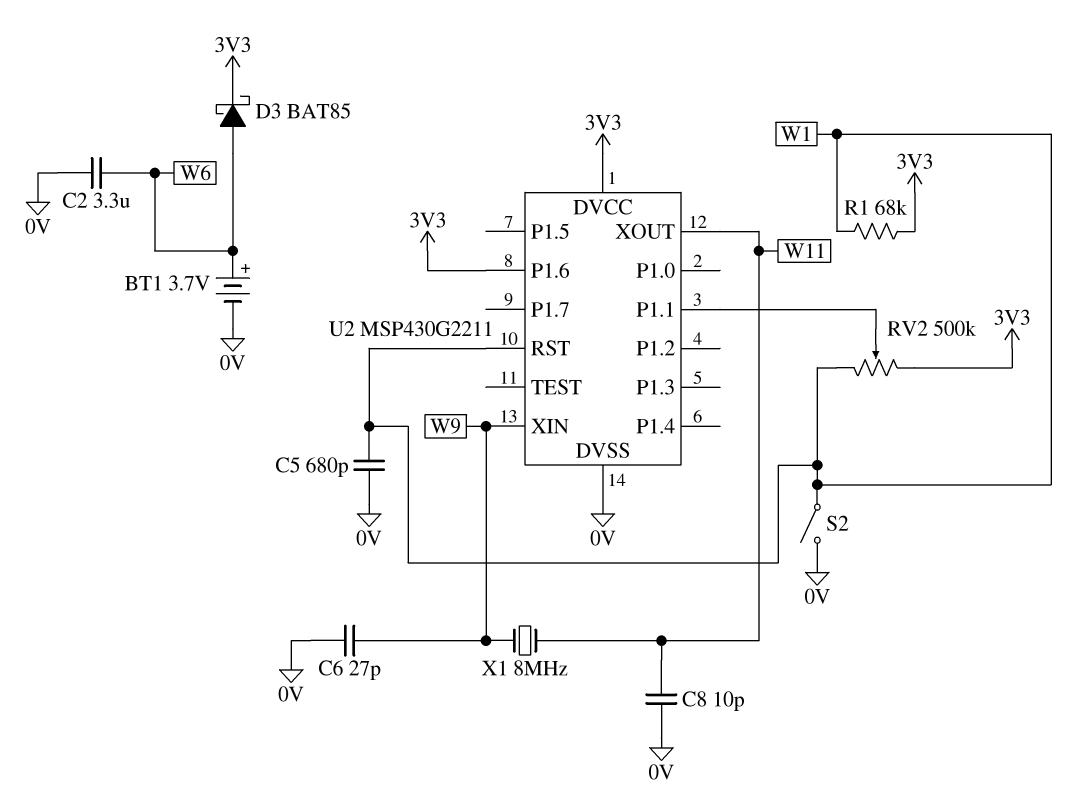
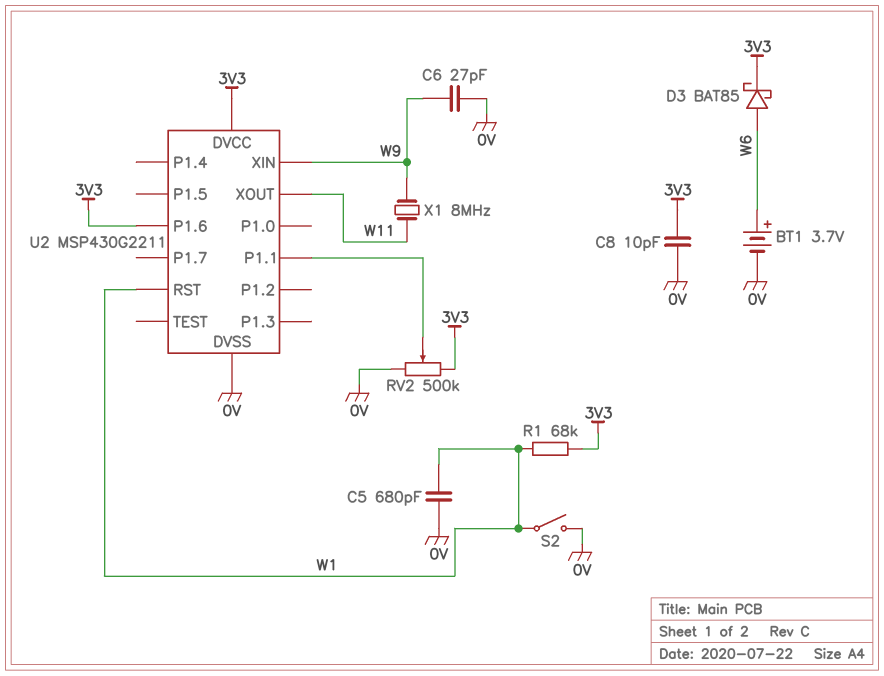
C2: 3.3uF (0V, W6) -> none
C8: 10pF (0V, W11) -> 10pF (0V, 3V3)
RV2: 500k (3V3, W1, wiper U2/P1.1) -> 500k (0V, 3V3, wiper U2/P1.1)

